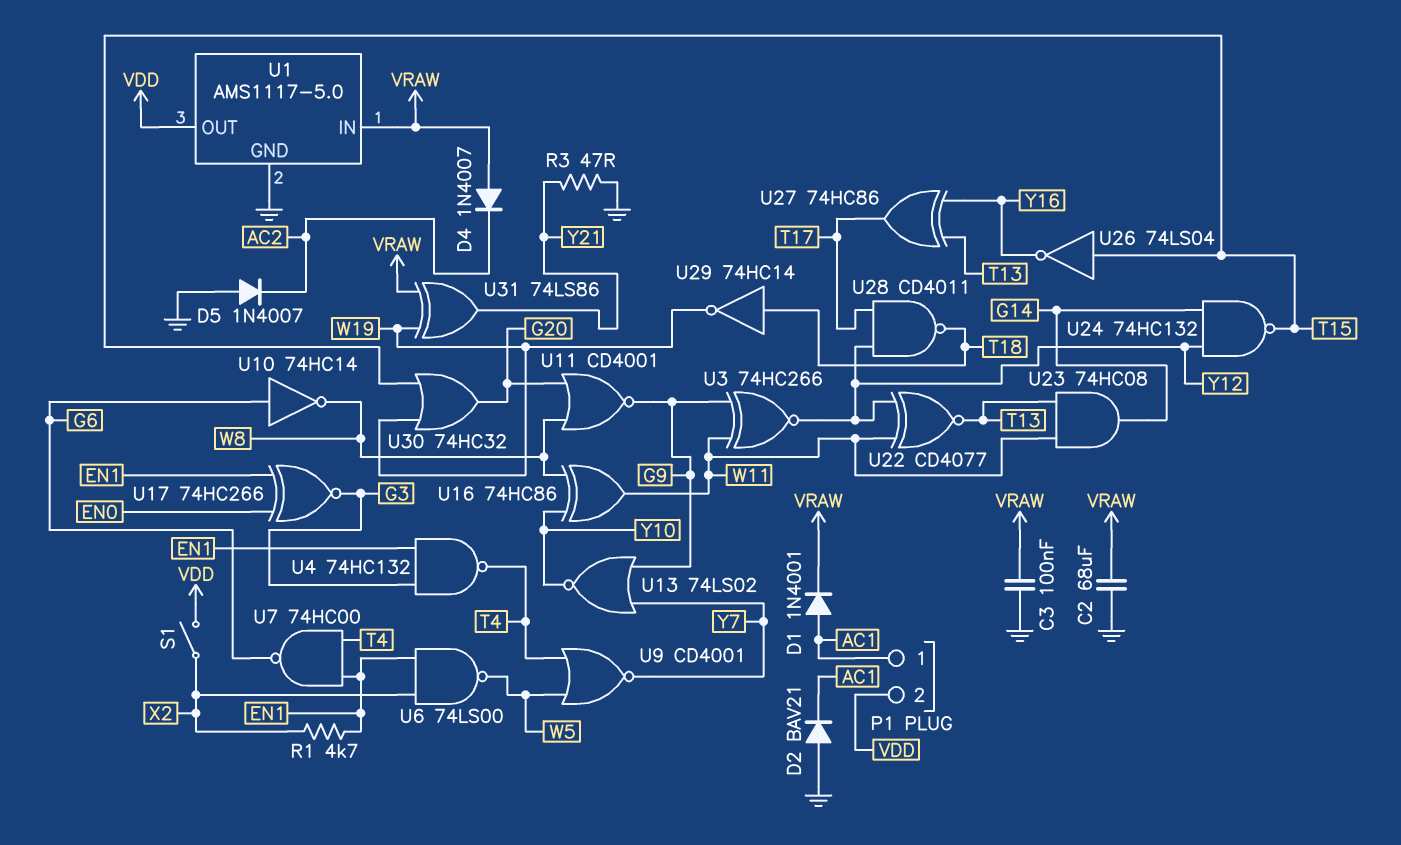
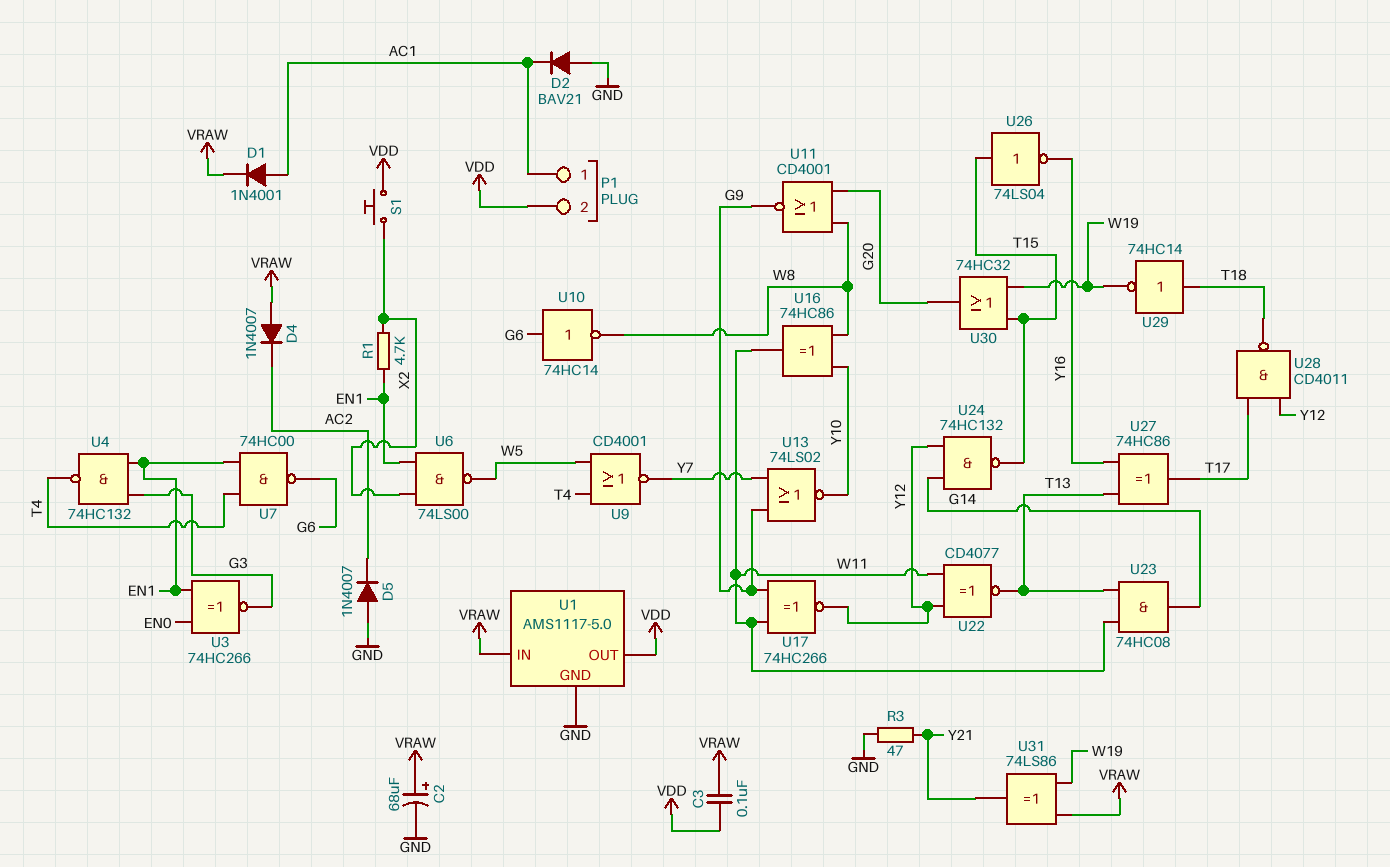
C2: 68uF (GND, VRAW) -> 68uF (plus VRAW, minus GND)
C3: 100nF (GND, VRAW) -> 100nF (VDD, VRAW)
S1: switch (VDD, X2) -> button (VDD, X2)
U3: XNOR 74HC266 (in G9, in W11, out Y12) -> XNOR 74HC266 (in EN0, in EN1, out G3)
U17: XNOR 74HC266 (in EN0, in EN1, out G3) -> XNOR 74HC266 (in G9, in W11, out Y12)

